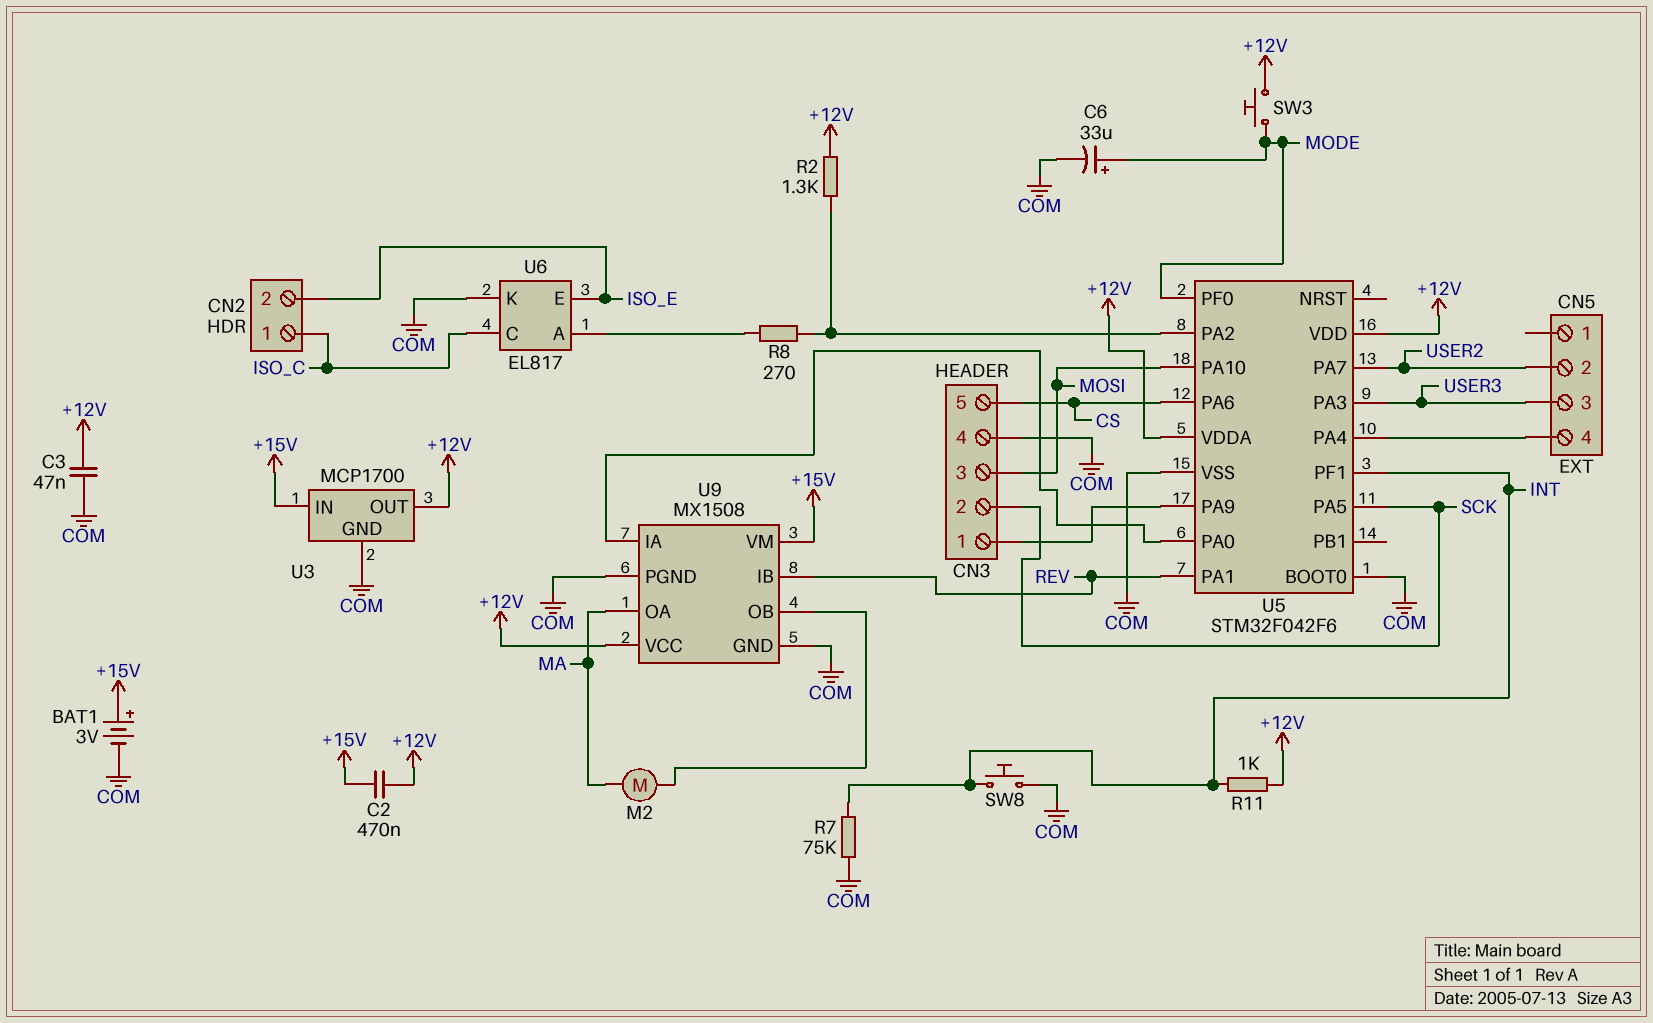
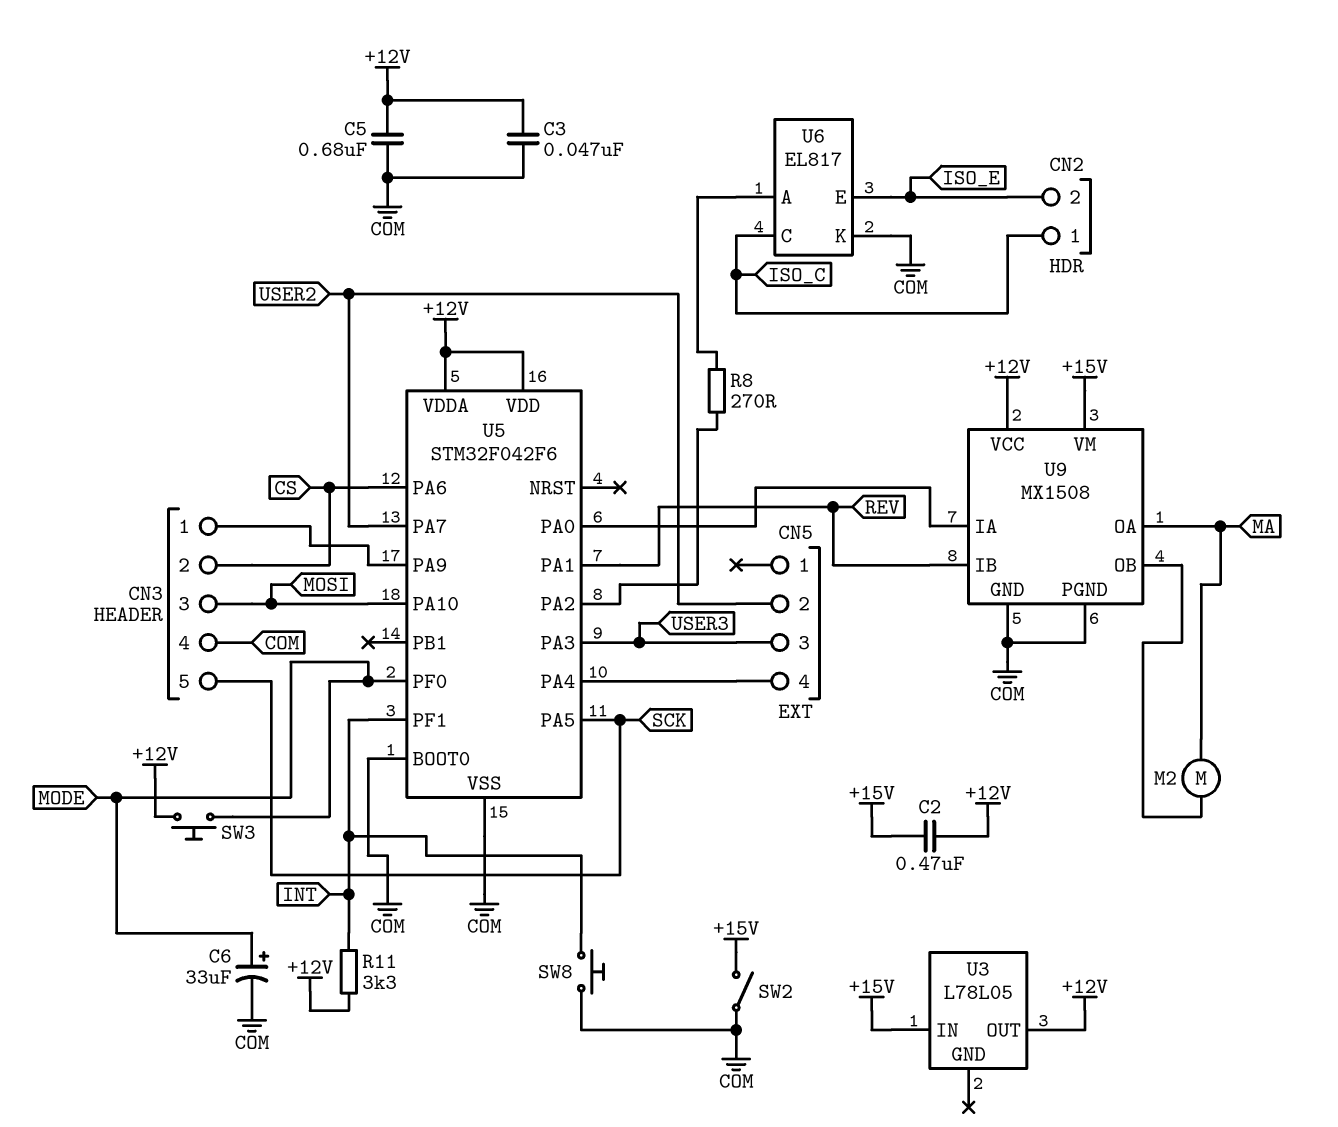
BAT1: 3V (plus +15V, minus COM) -> none
C5: none -> 680nF (+12V, COM)
CN3 pin 2: SCK -> CS
CN3 pin 5: CS -> SCK
R2: 1.3k (+12V, U5/PA2) -> none
R7: 75k (COM, INT) -> none
R11: 1k (+12V, INT) -> 3.3k (+12V, INT)
SW2: none -> switch (+15V, COM)
U3: MCP1700 -> L78L05
U3 pin GND: COM -> none

